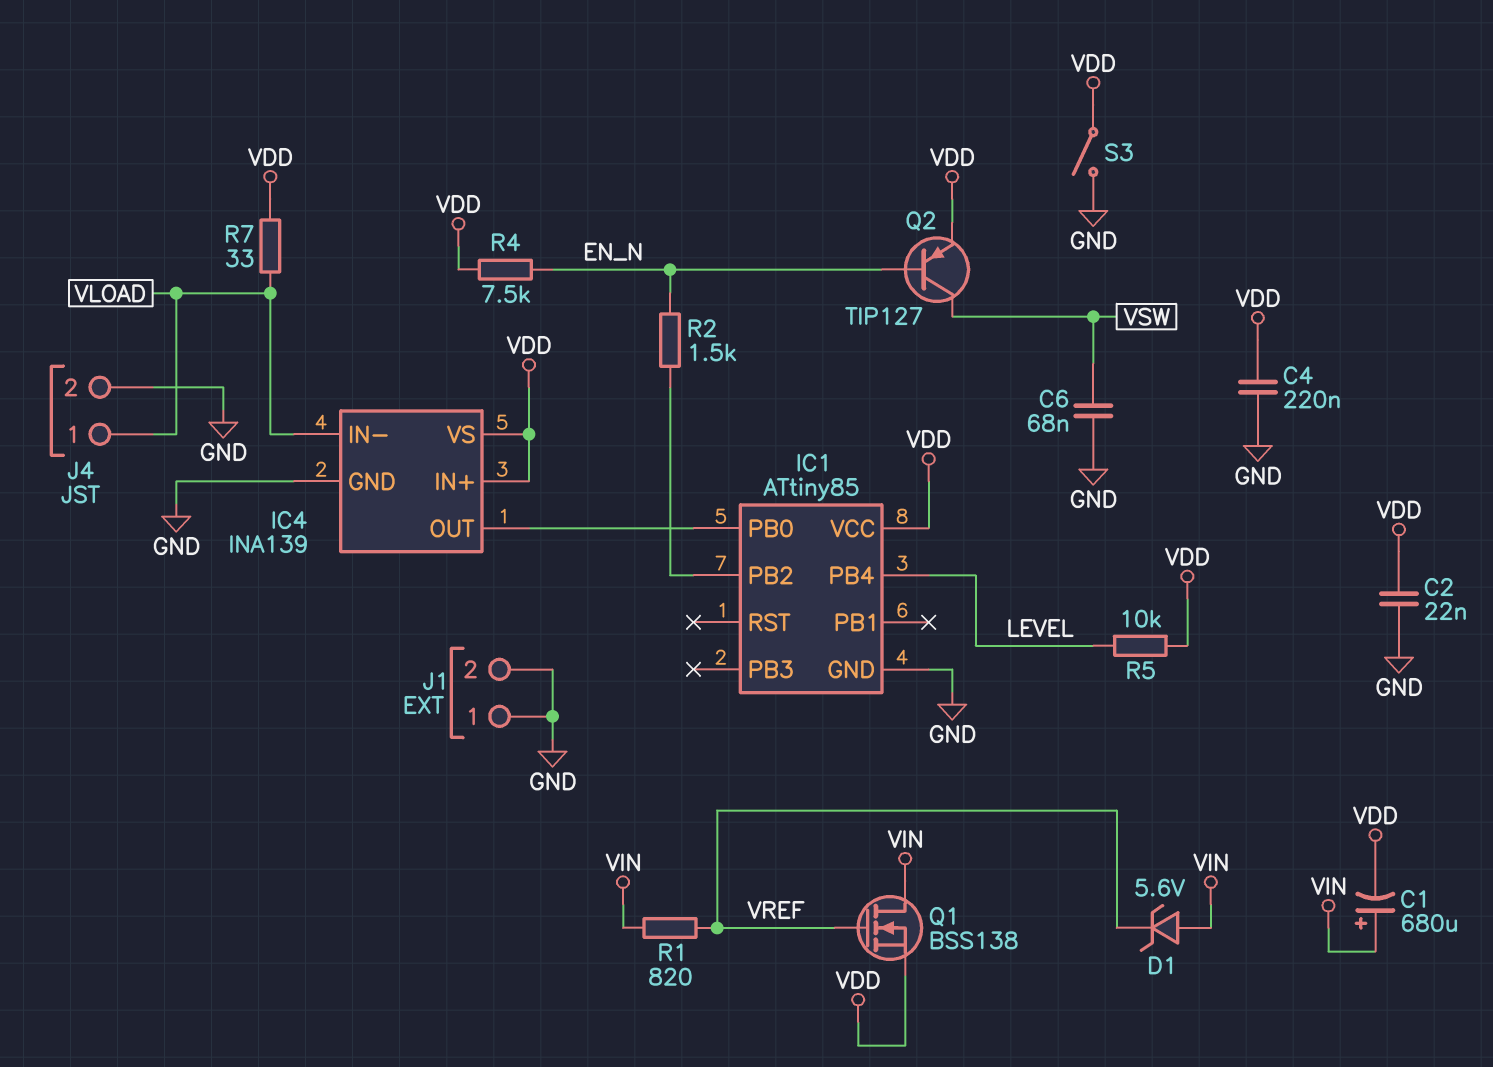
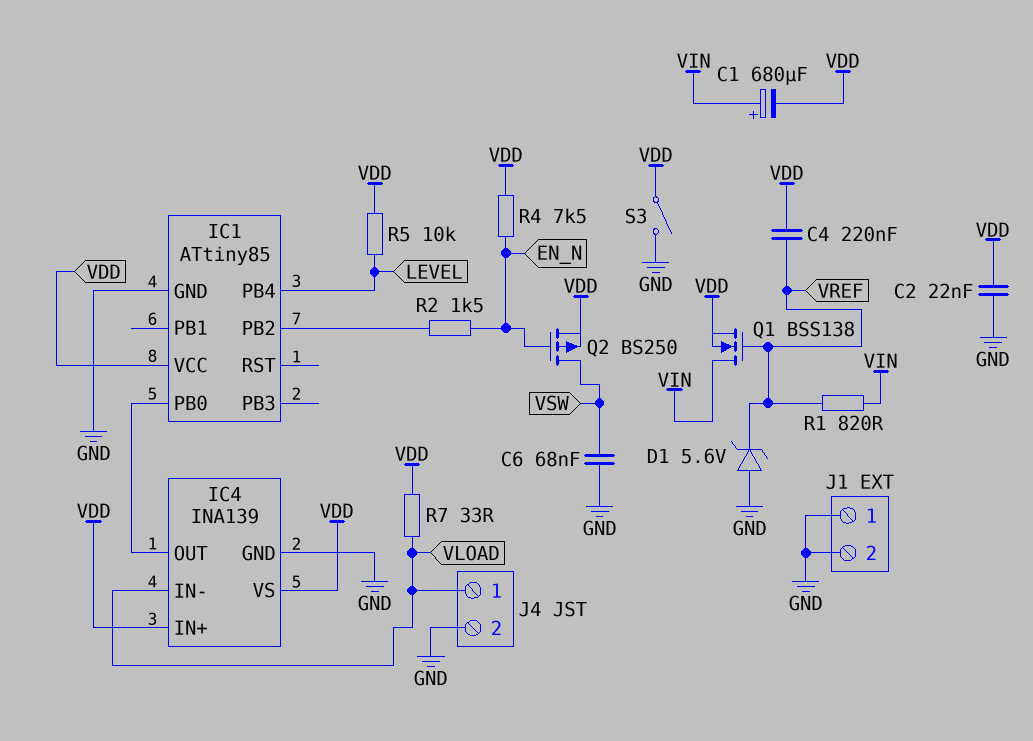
C4: 220nF (GND, VDD) -> 220nF (VDD, VREF)
D1: zener 5.6V (A VIN, K VREF) -> zener 5.6V (A GND, K VREF)
Q2: PNP TIP127 (B EN_N, C VSW, E VDD) -> PMOS BS250 (G EN_N, D VSW, S VDD)

